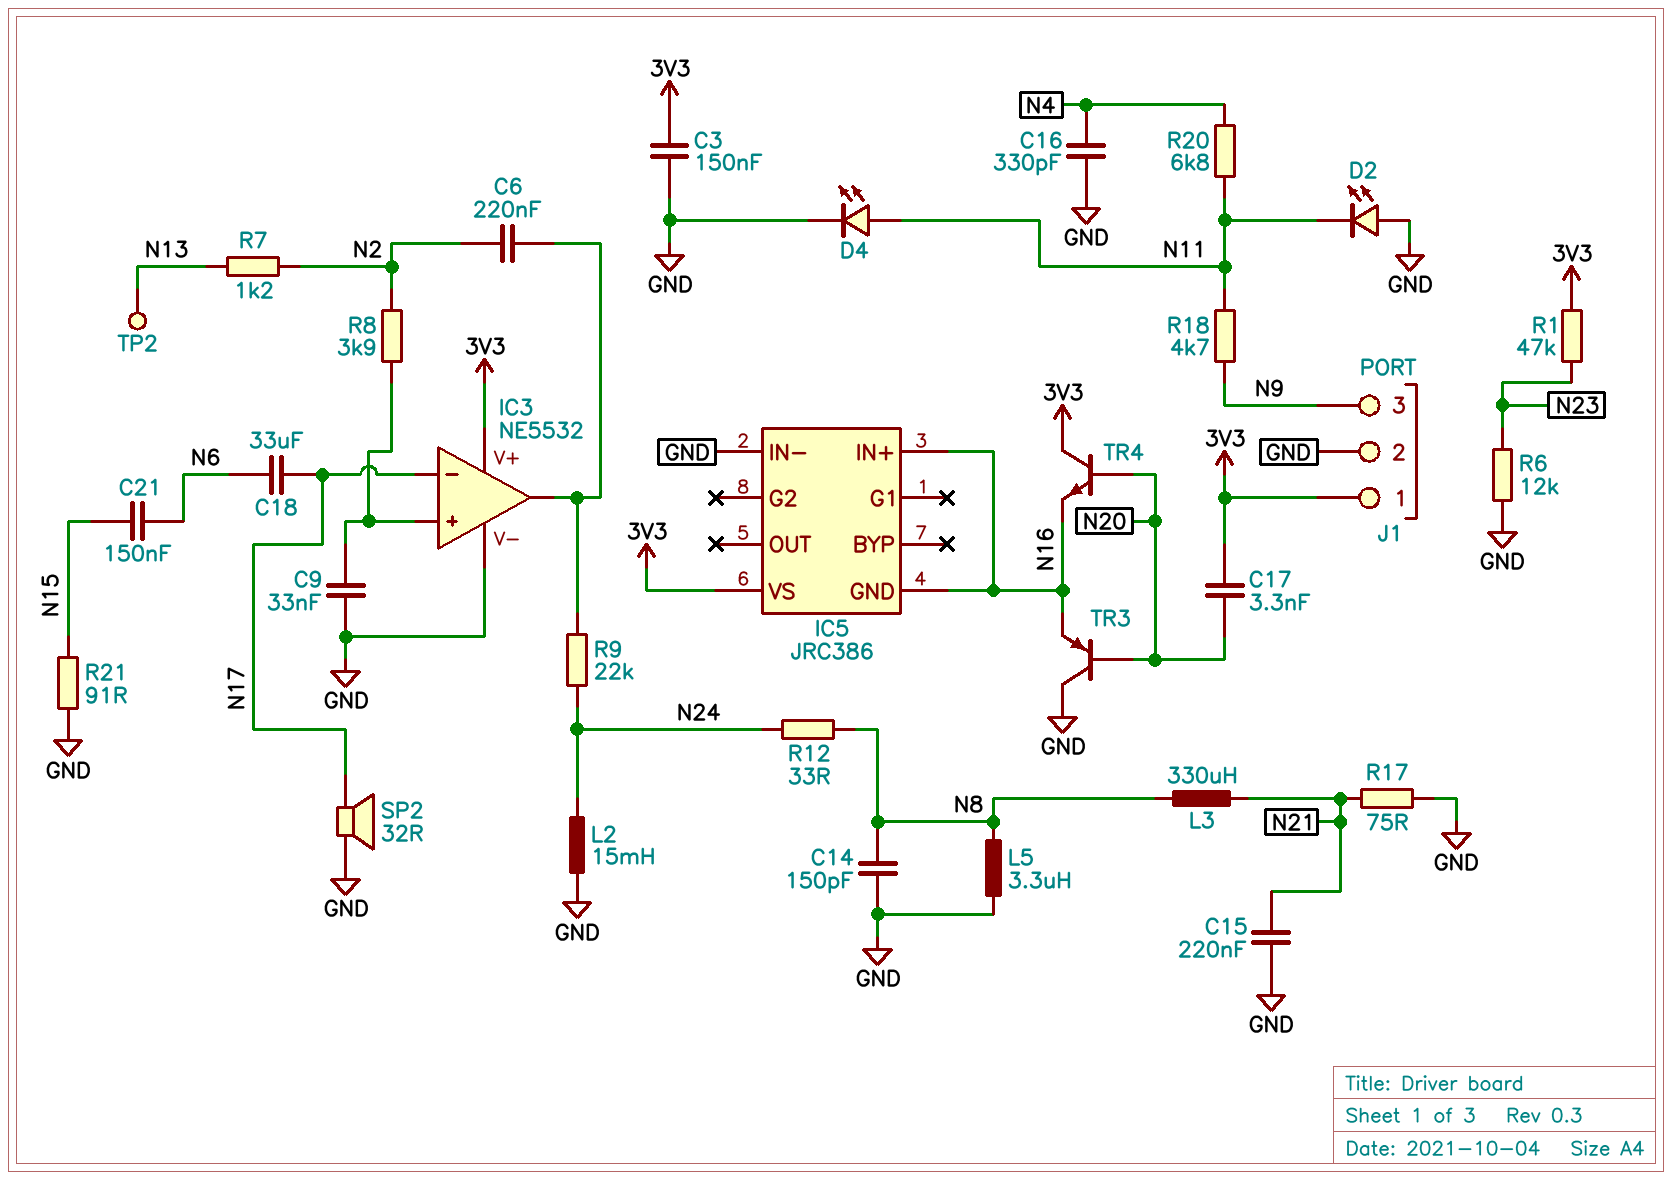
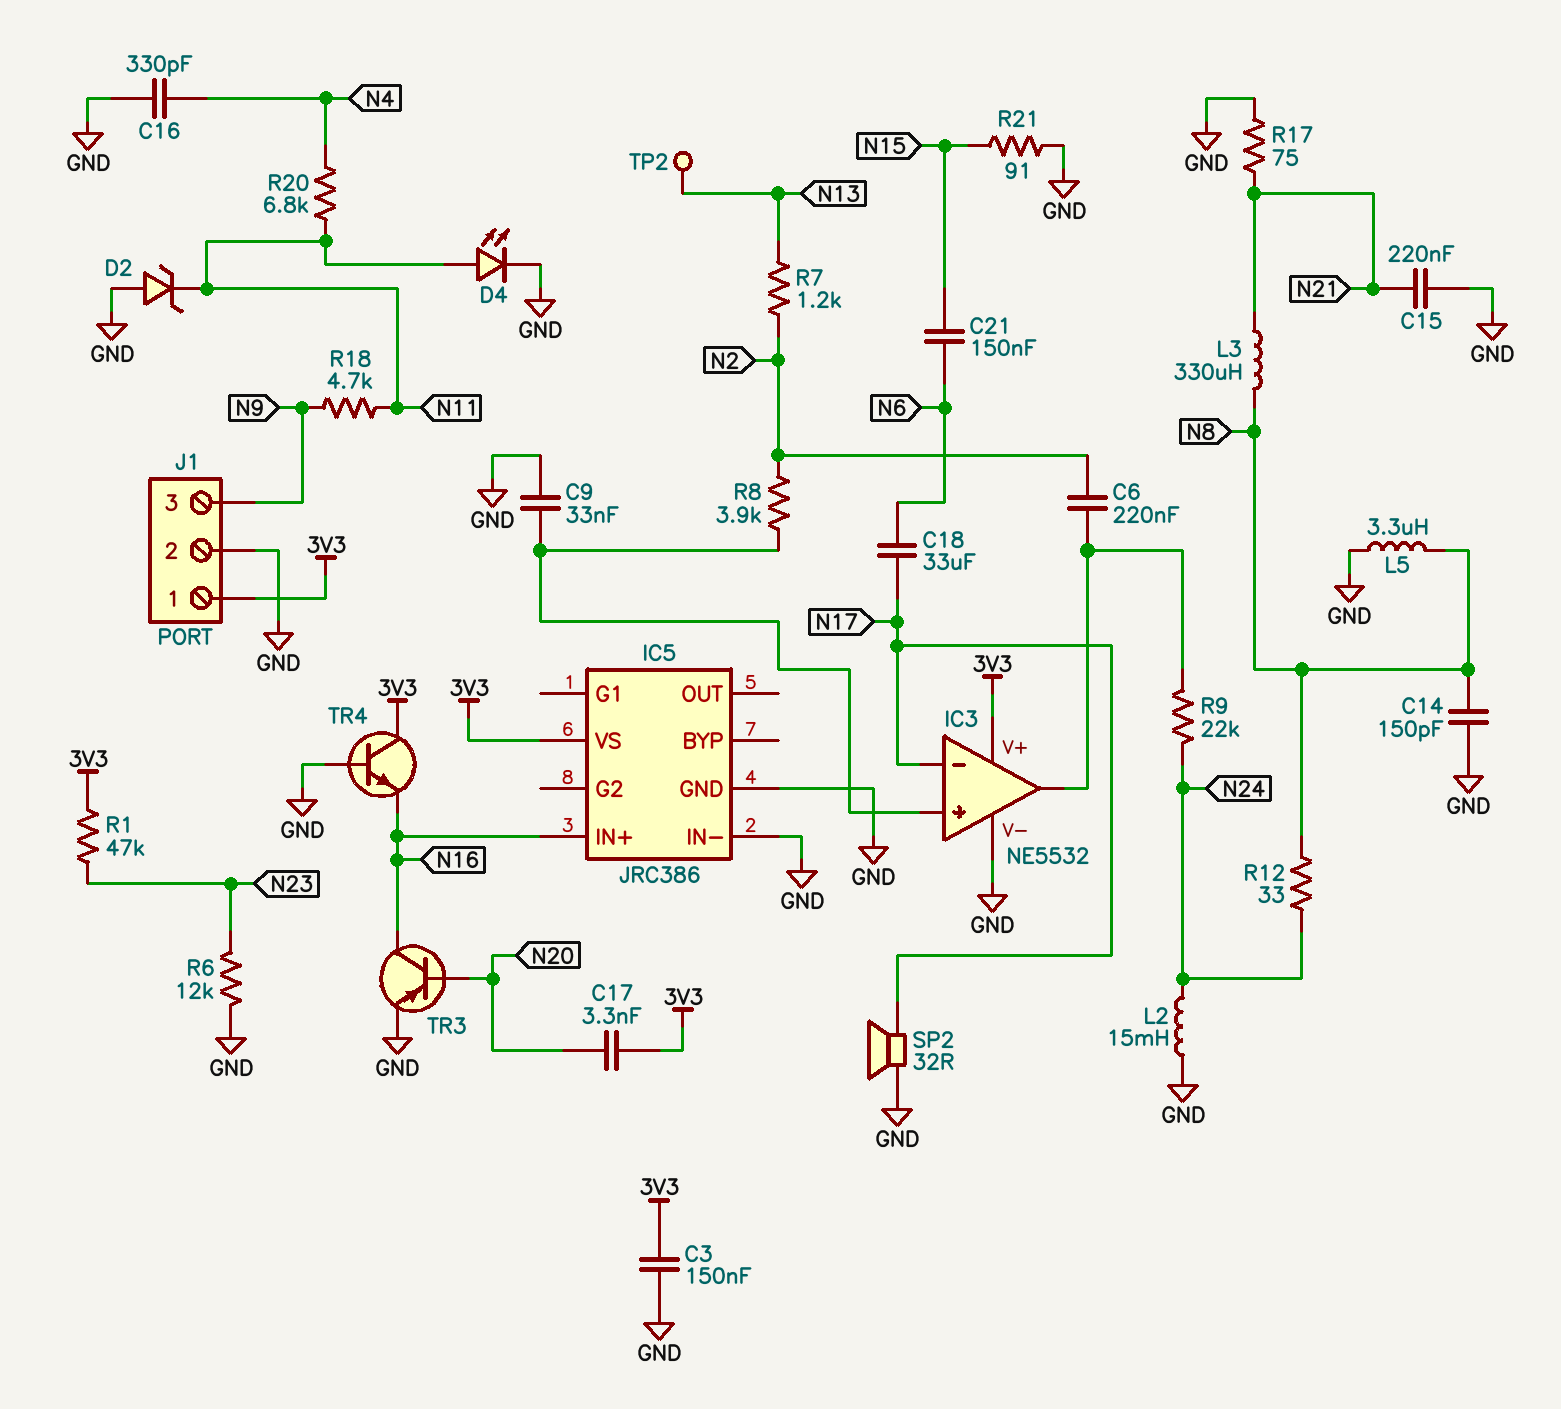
D2: LED (A GND, K N11) -> zener (A GND, K N11)
IC5 pin GND: N16 -> GND
TR3: PNP (B N20, C GND, E N16) -> PNP (B N20, C N16, E GND)
TR4: NPN (B N20, C 3V3, E N16) -> NPN (B GND, C 3V3, E N16)

